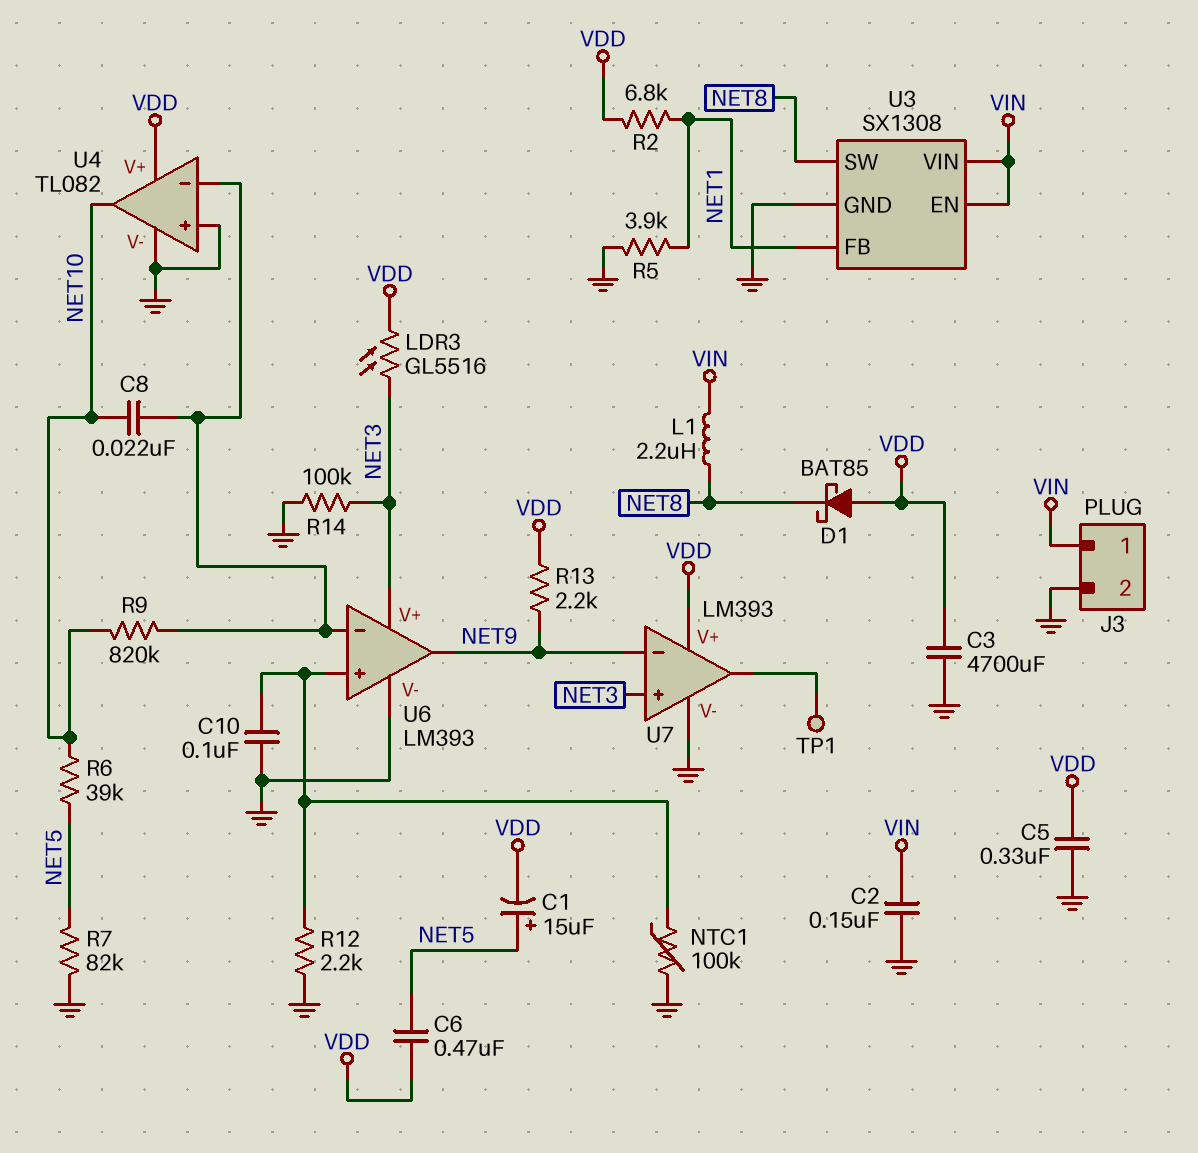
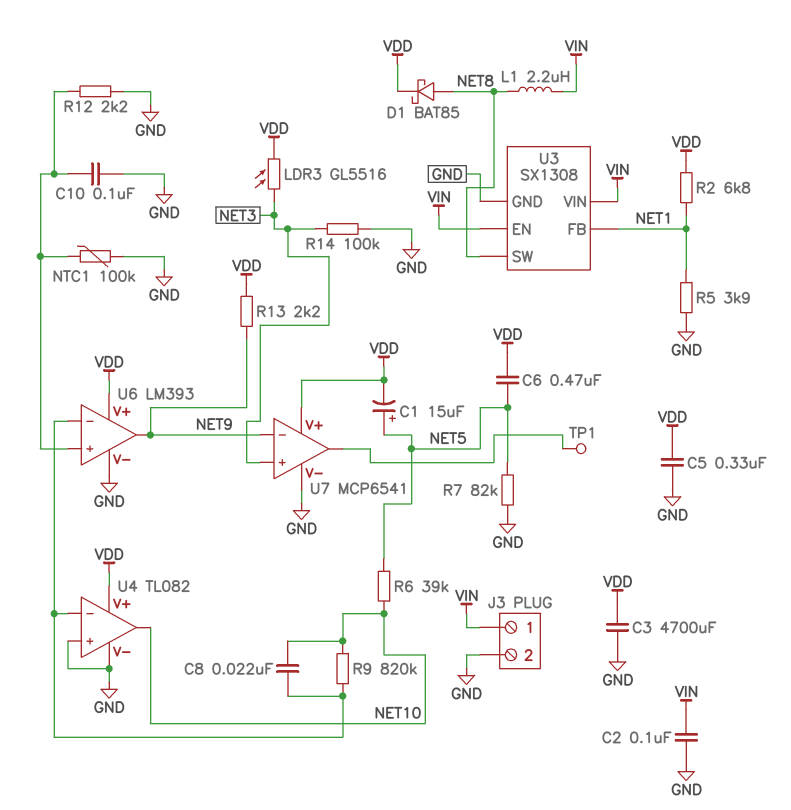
C2: 150nF (GND, VIN) -> 100nF (GND, VIN)
D1: schottky BAT85 (A VDD, K NET8) -> schottky BAT85 (A NET8, K VDD)
U6 pin V+: NET3 -> VDD
U7: LM393 -> MCP6541

